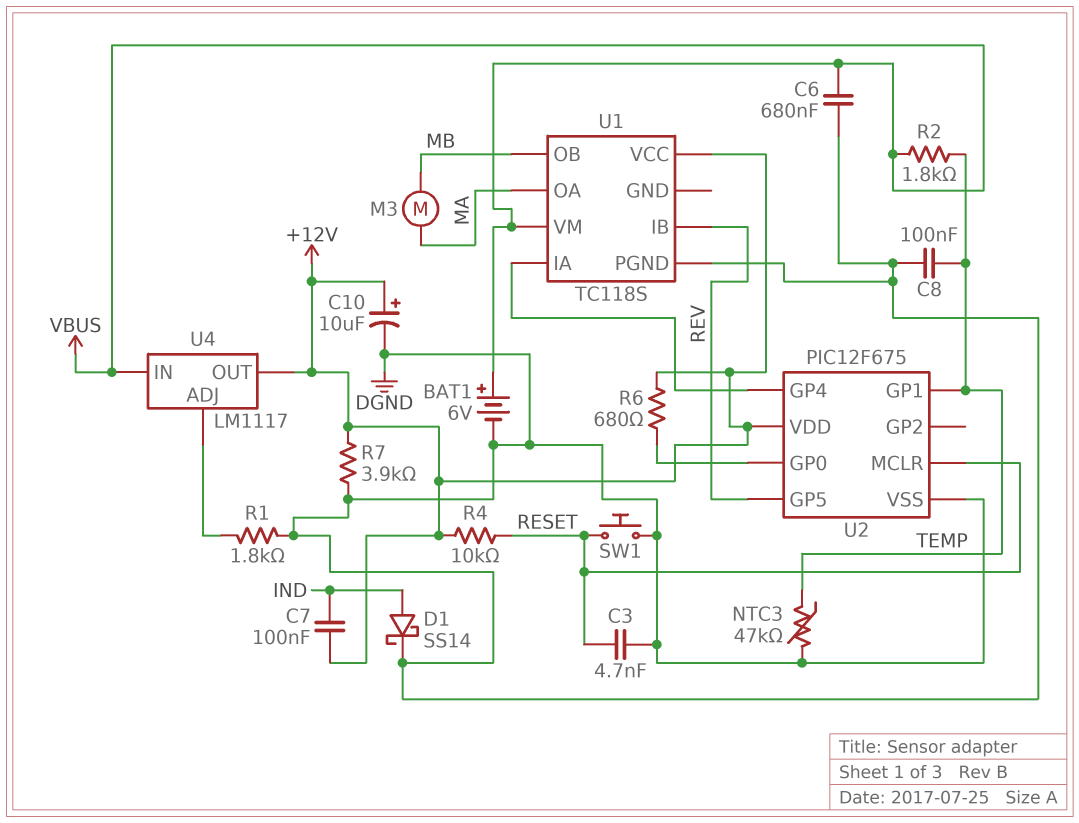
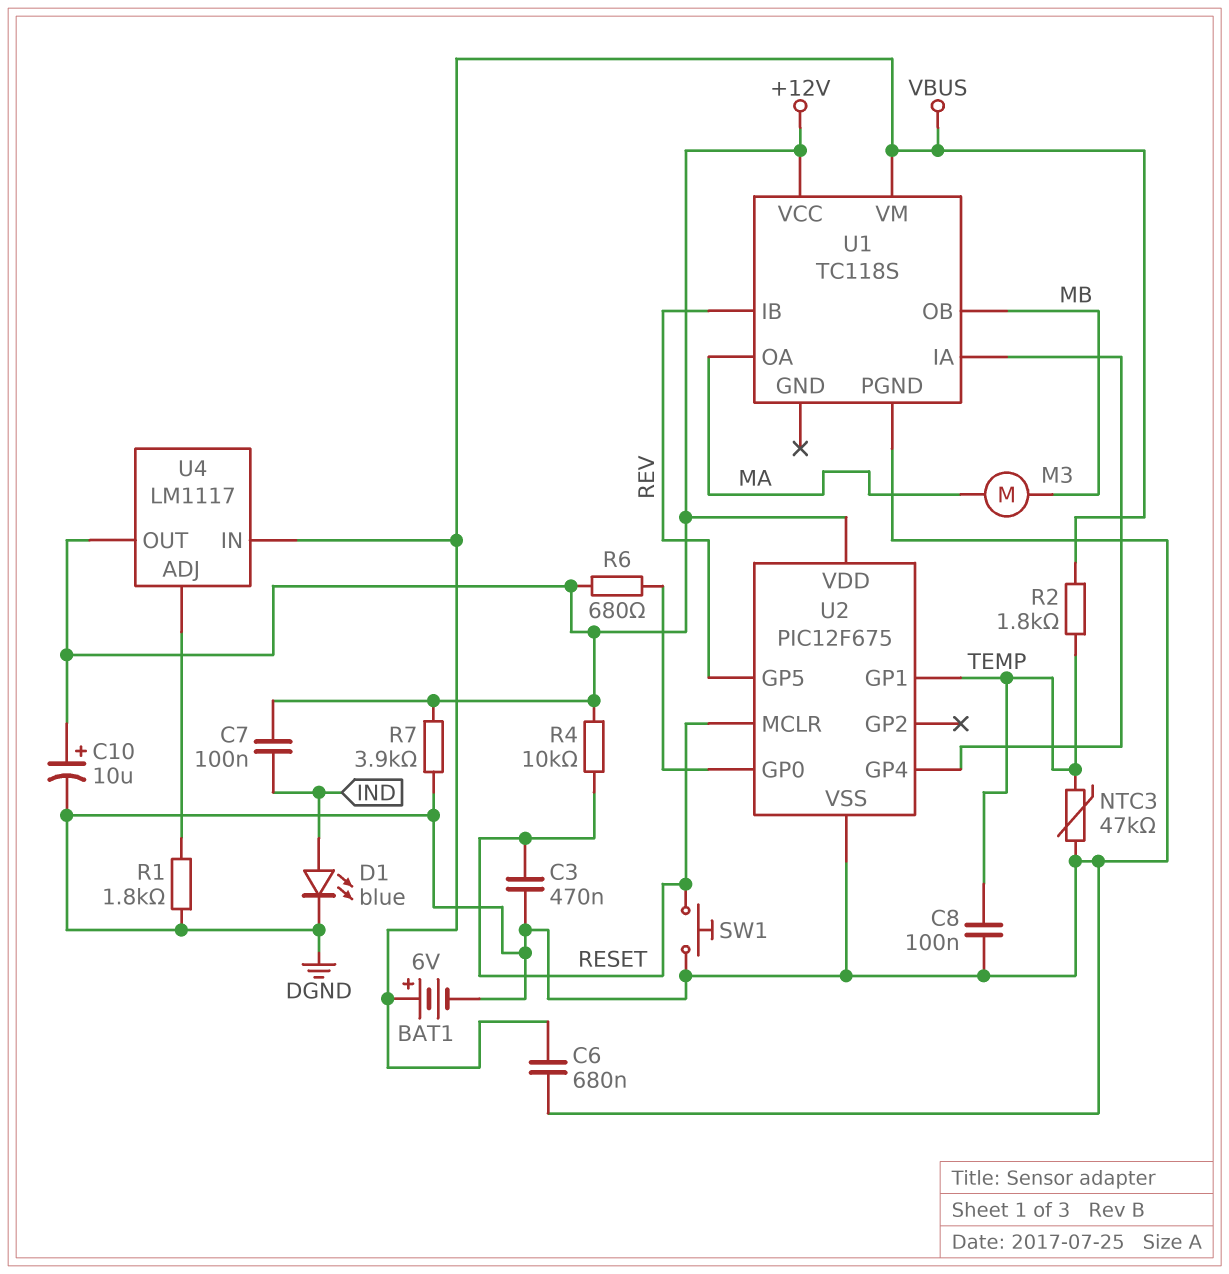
C3: 4.7nF (DGND, RESET) -> 470nF (DGND, RESET)
D1: schottky SS14 (A IND, K DGND) -> LED blue (A IND, K DGND)

